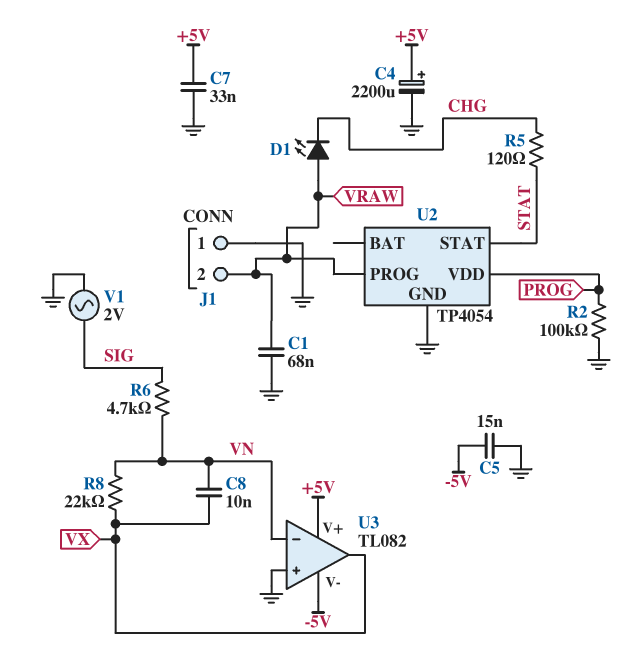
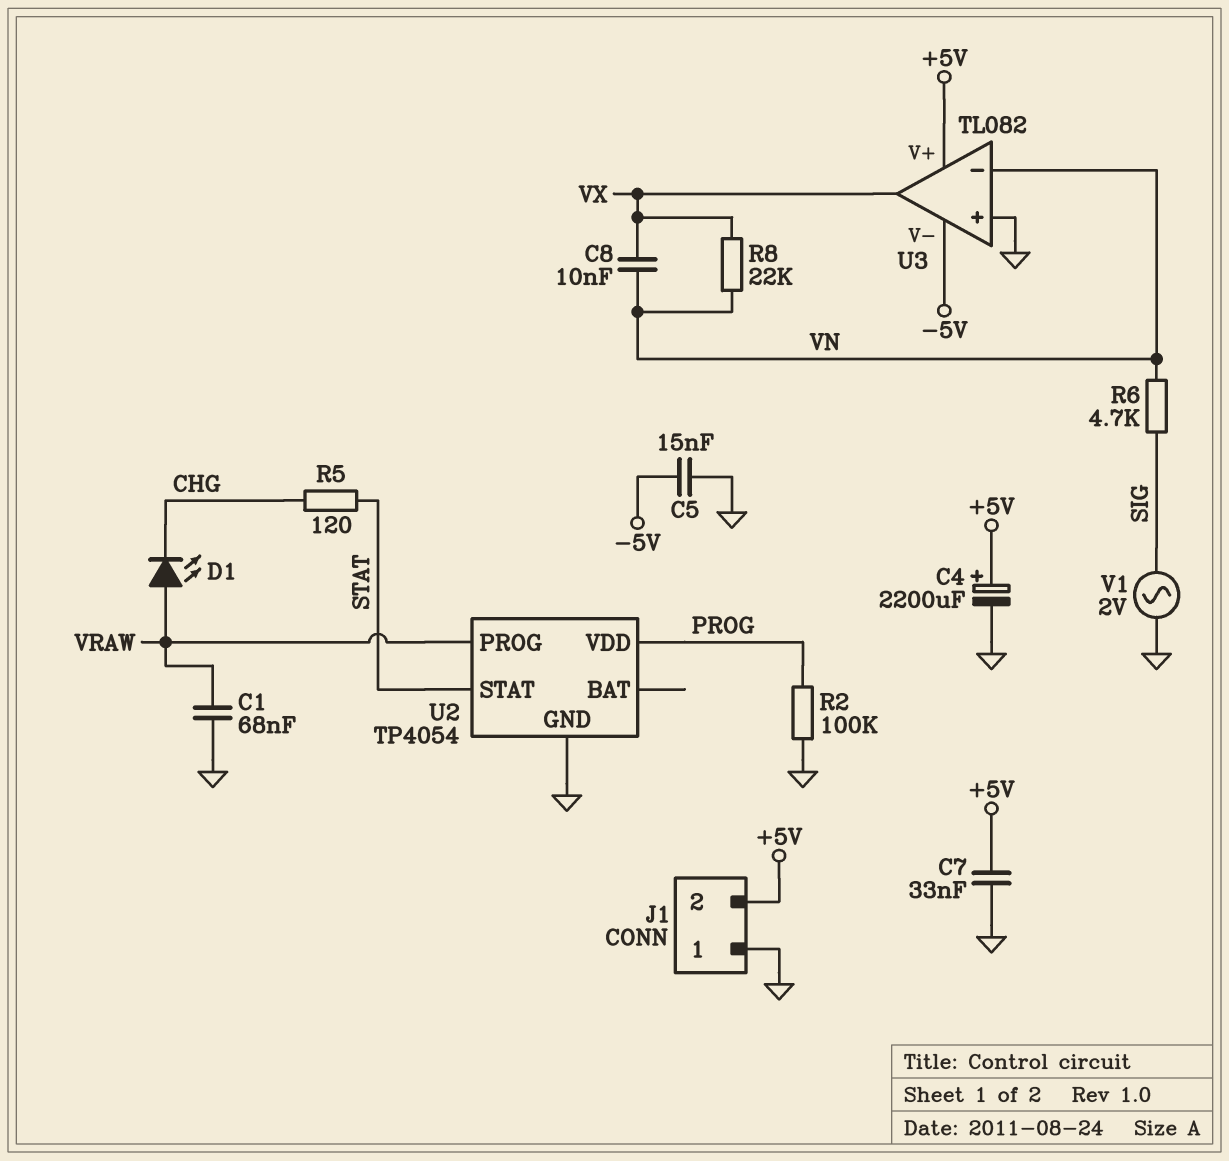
J1 pin 2: VRAW -> +5V

